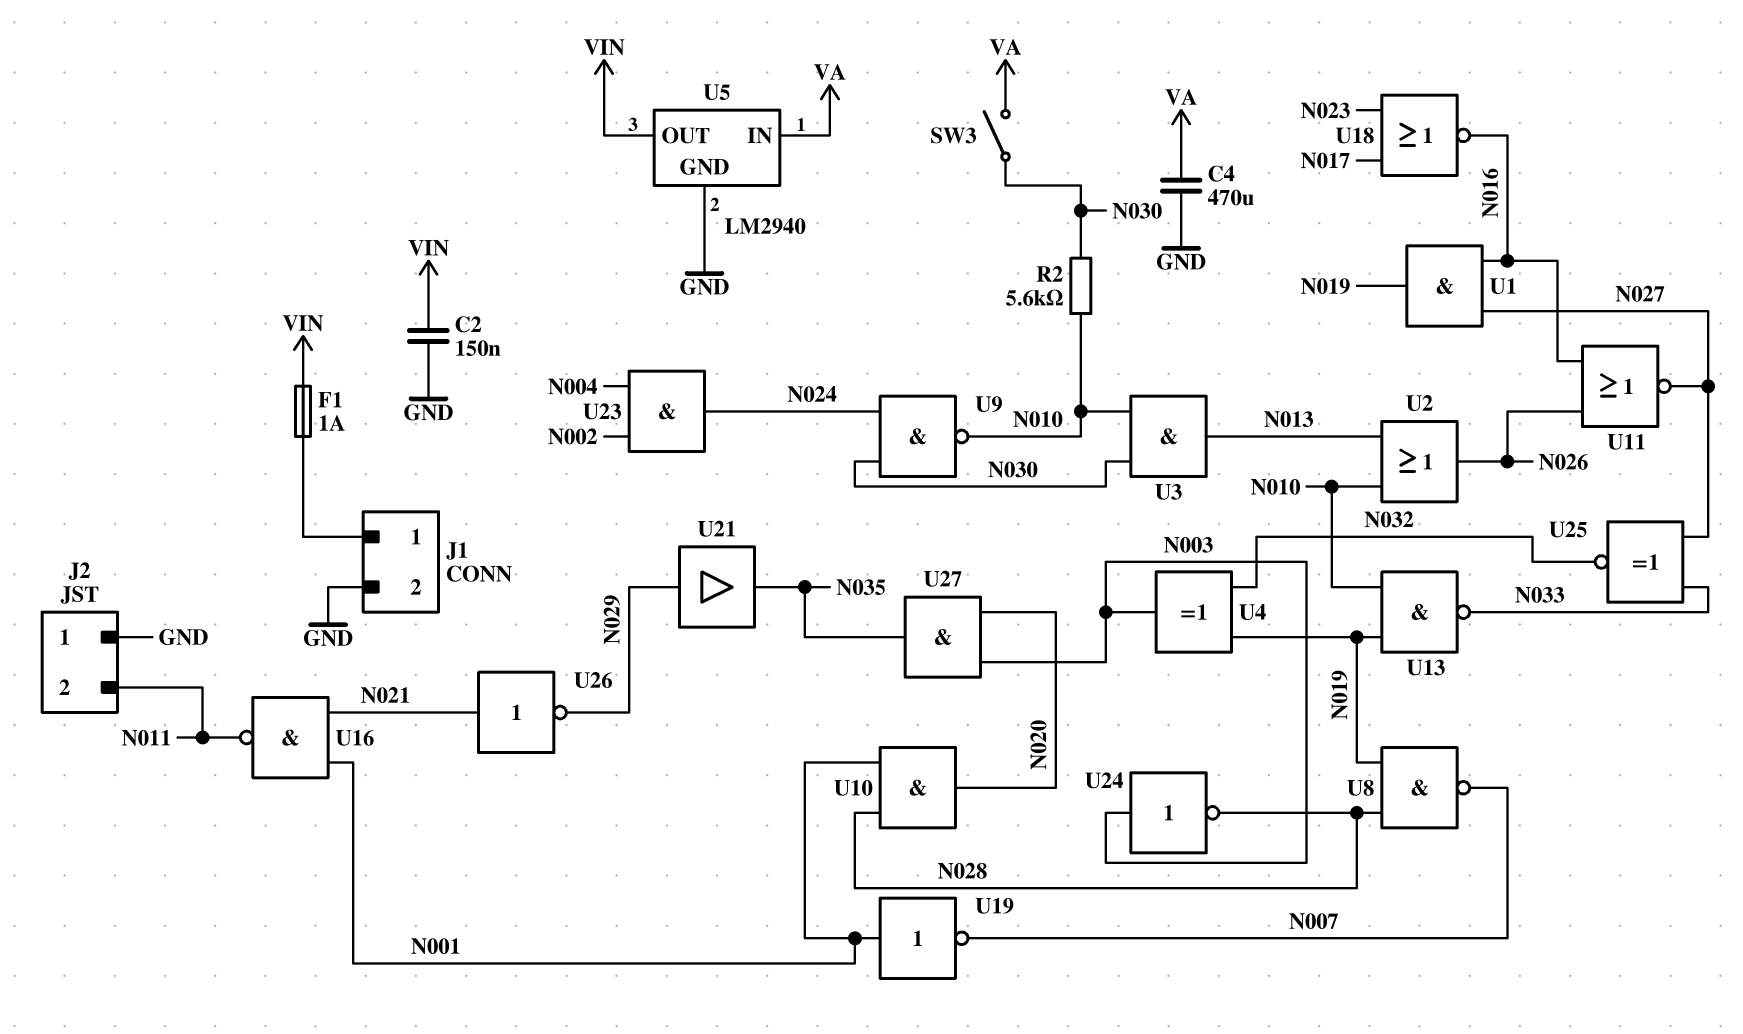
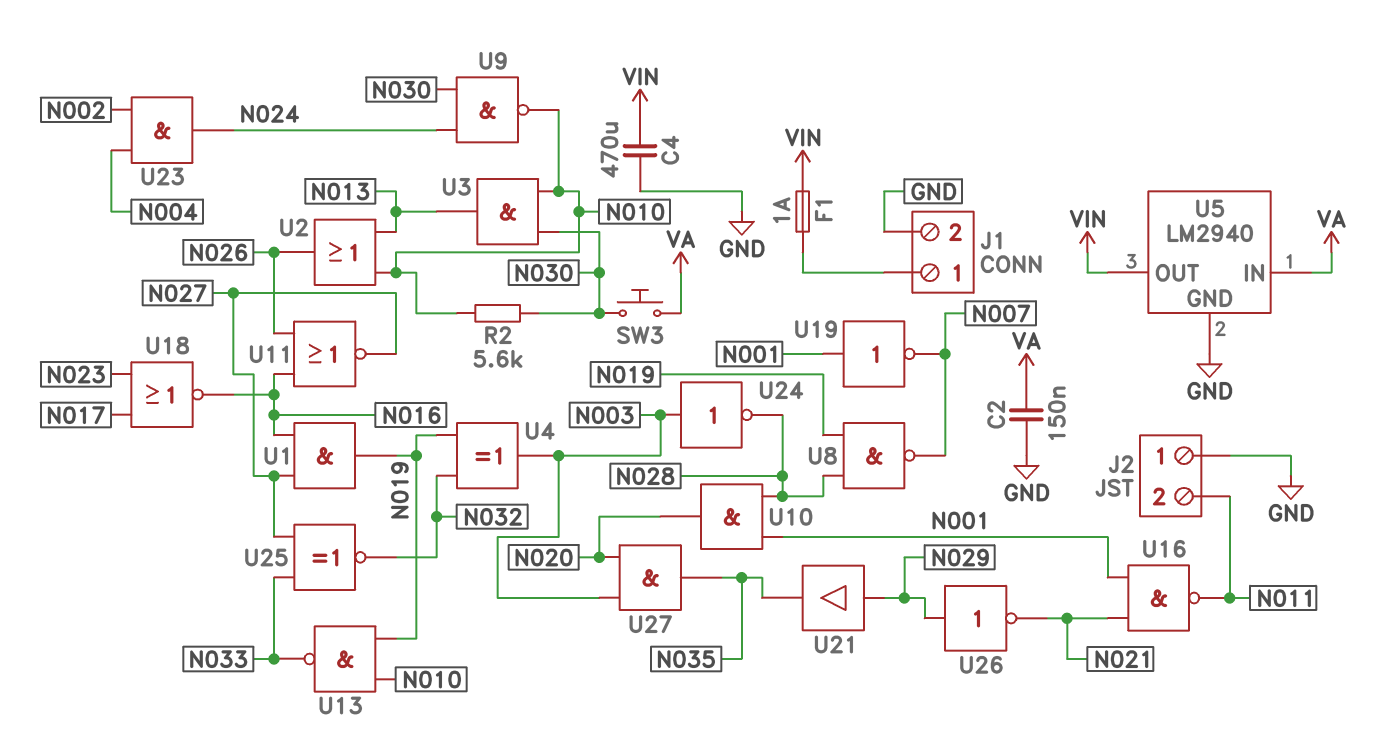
C2: 150nF (GND, VIN) -> 150nF (GND, VA)
C4: 470uF (GND, VA) -> 470uF (GND, VIN)
SW3: switch (N030, VA) -> button (N030, VA)
U26: NOT (in N021, out N029) -> NOT (in N029, out N021)

